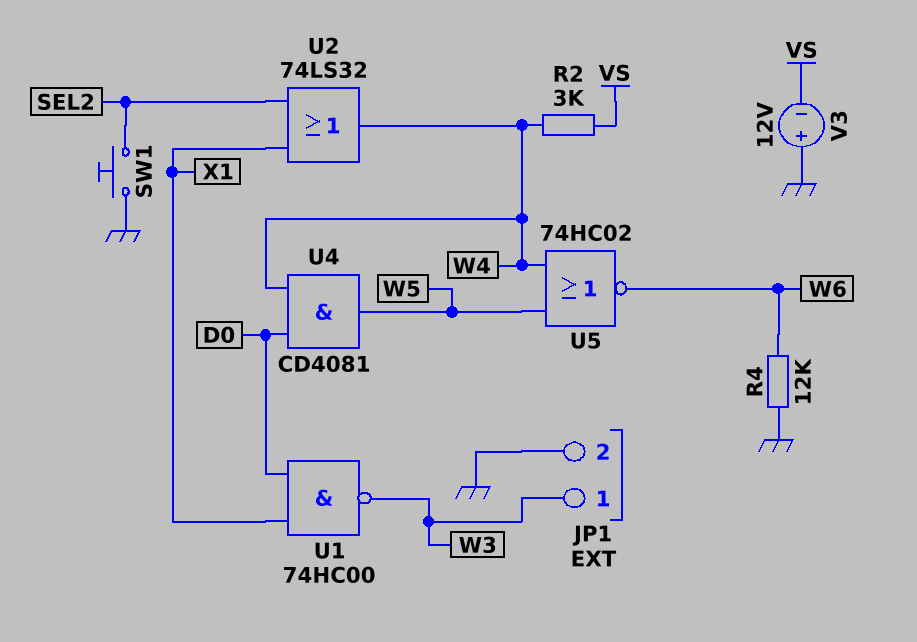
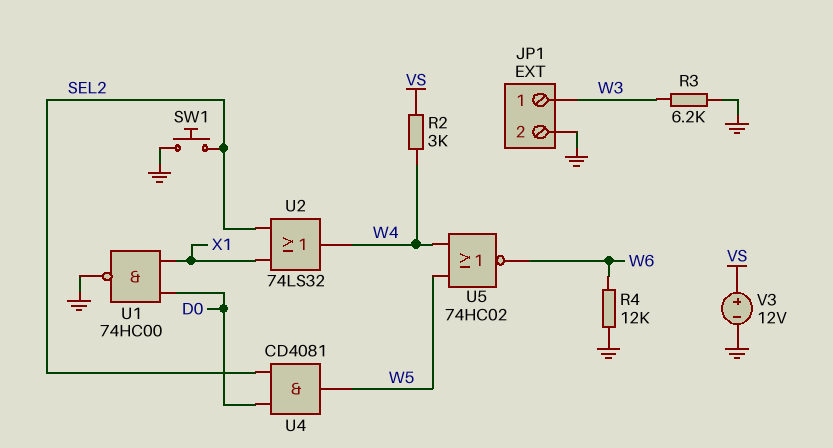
R3: none -> 6.2k (GND, W3)
U1: NAND 74HC00 (in D0, in X1, out W3) -> NAND 74HC00 (in D0, in X1, out GND)
U4: AND CD4081 (in D0, in W4, out W5) -> AND CD4081 (in D0, in SEL2, out W5)
V3: 12V (plus GND, minus VS) -> 12V (plus VS, minus GND)

